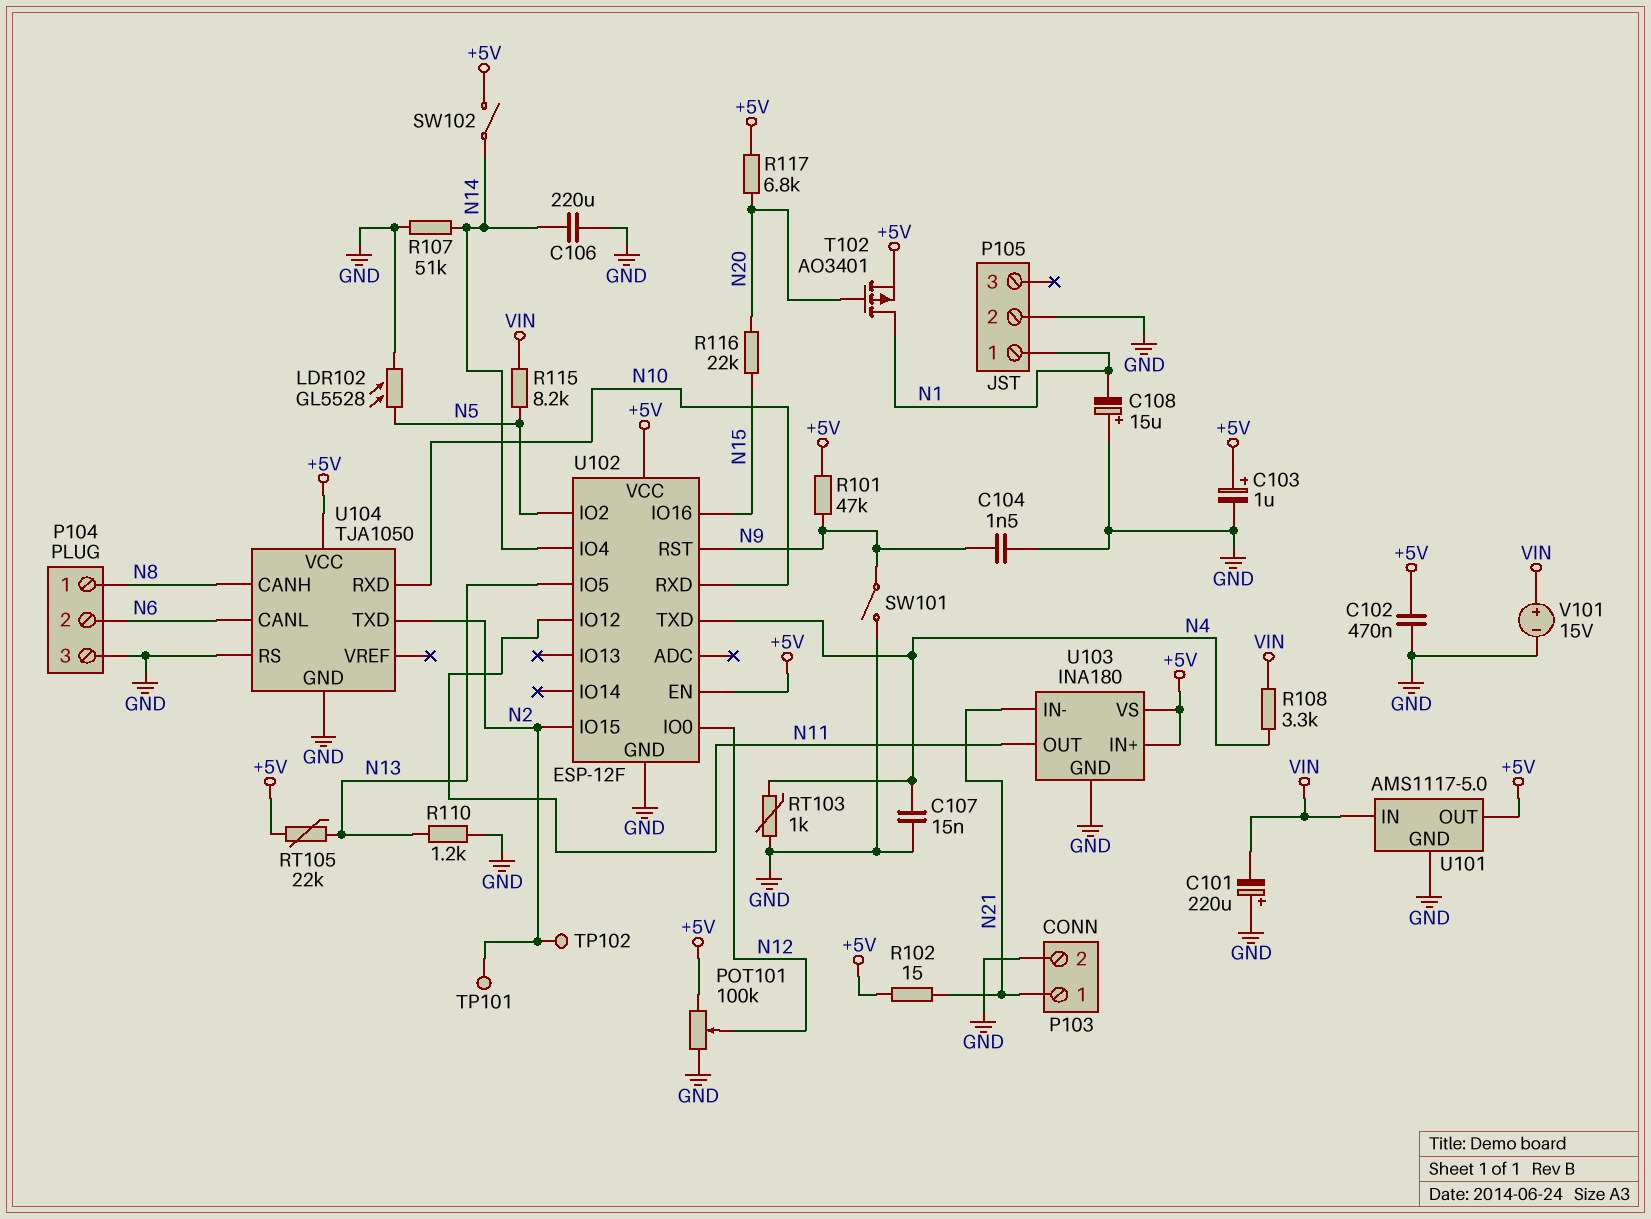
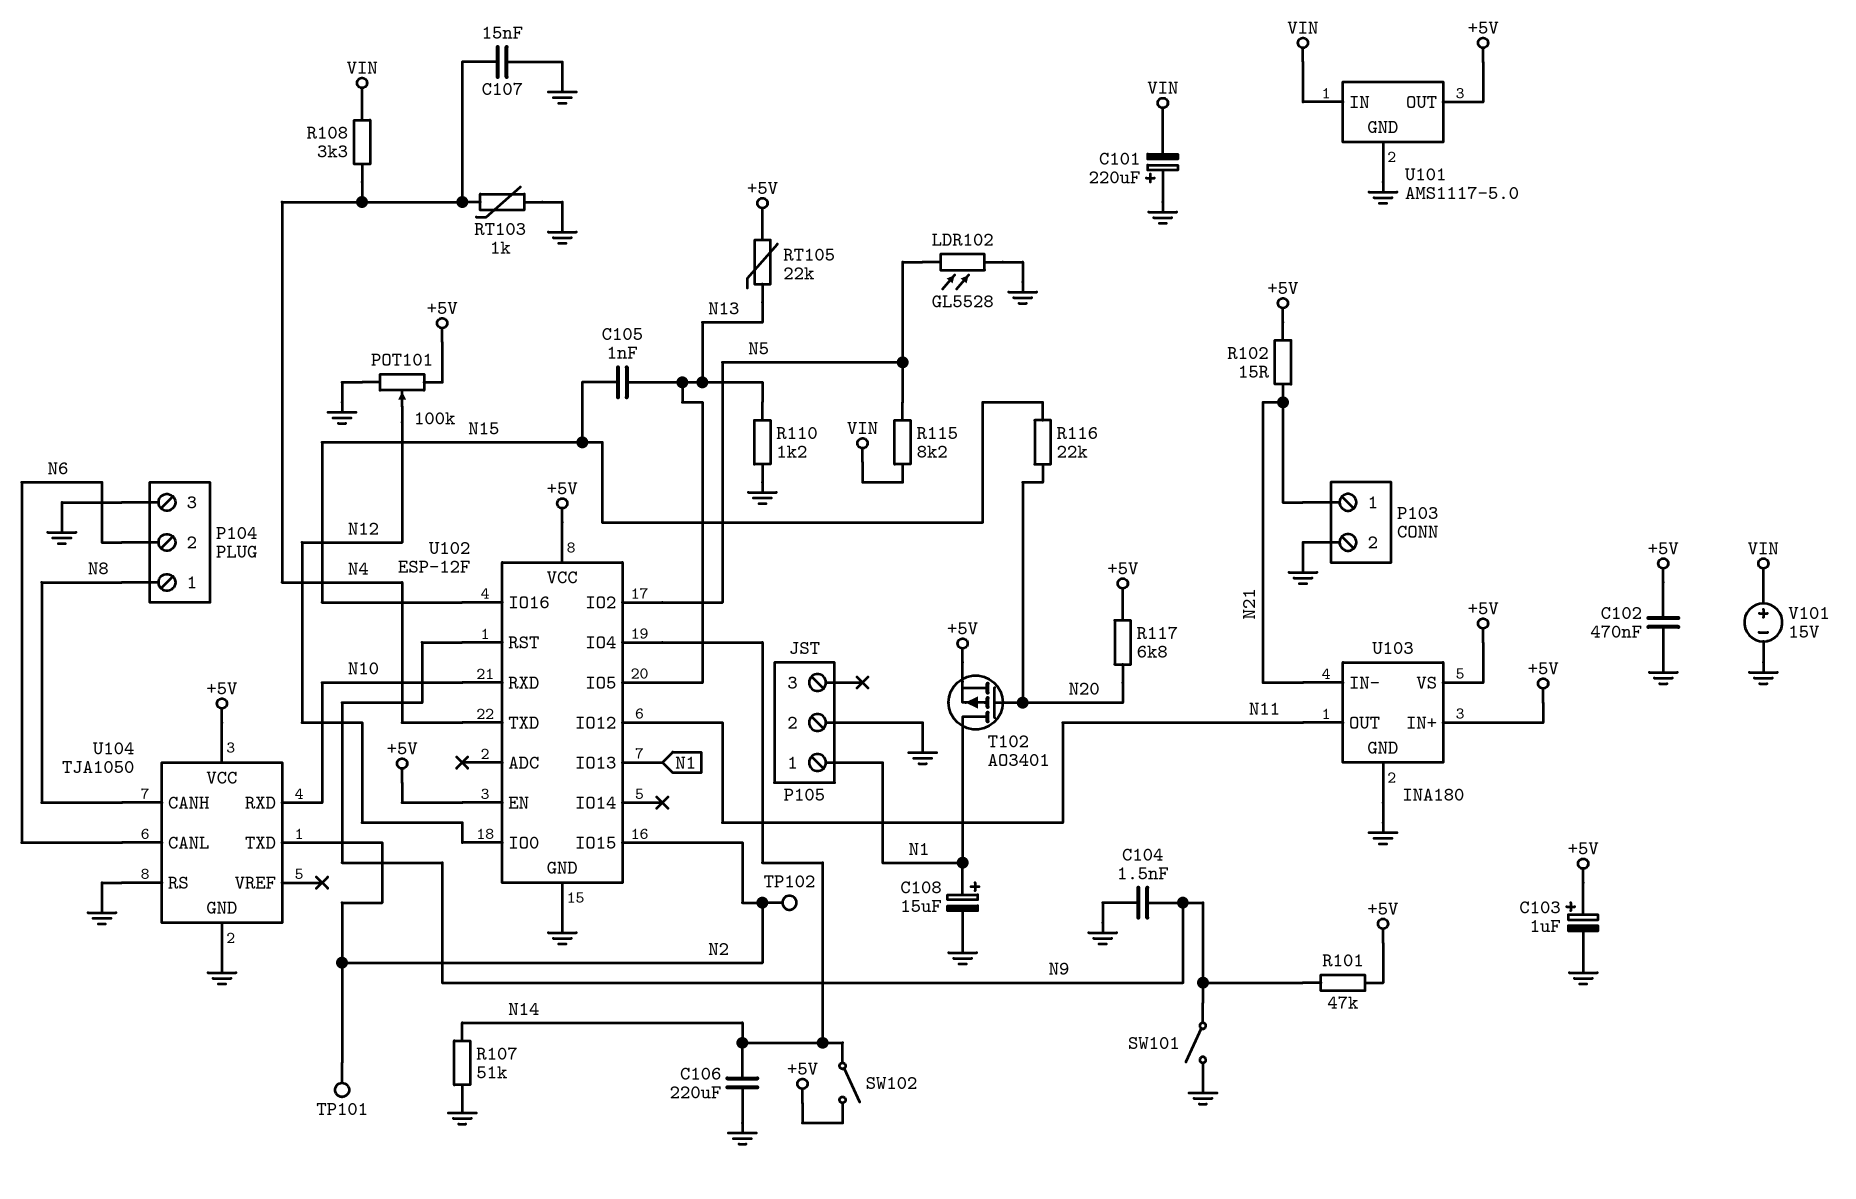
C105: none -> 1nF (N13, N15)
C108: 15uF (plus GND, minus N1) -> 15uF (plus N1, minus GND)
U102 pin IO13: none -> N1

